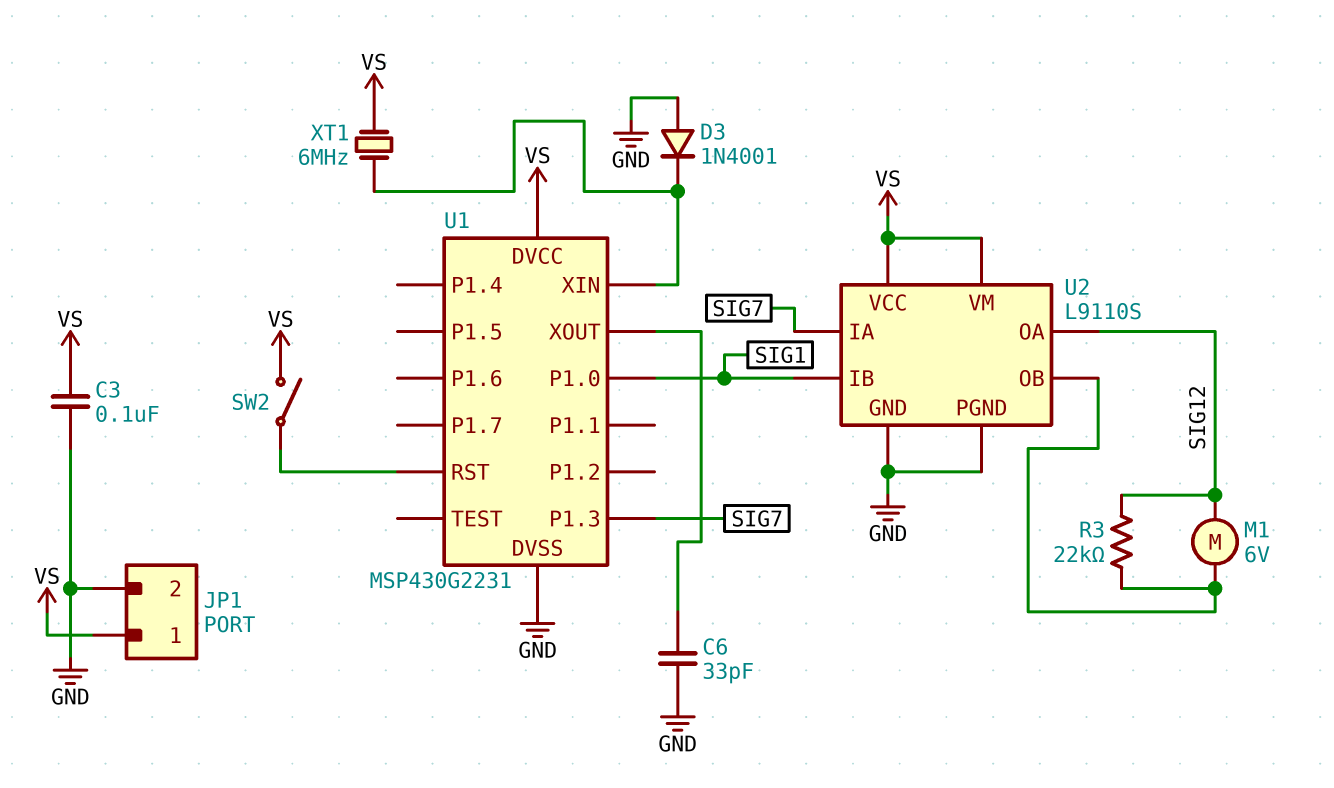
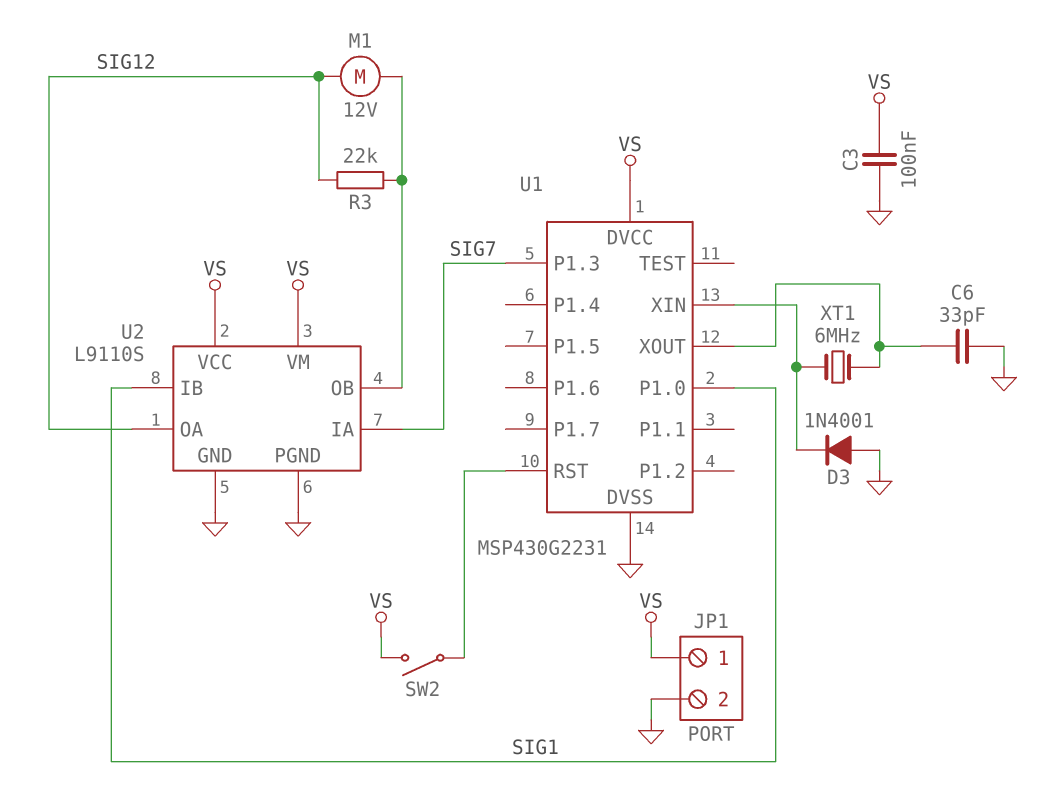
M1: motor 6V (SIG12, U2/OB) -> motor 12V (SIG12, U2/OB)
XT1: 6MHz (U1/XIN, VS) -> 6MHz (U1/XIN, U1/XOUT)

